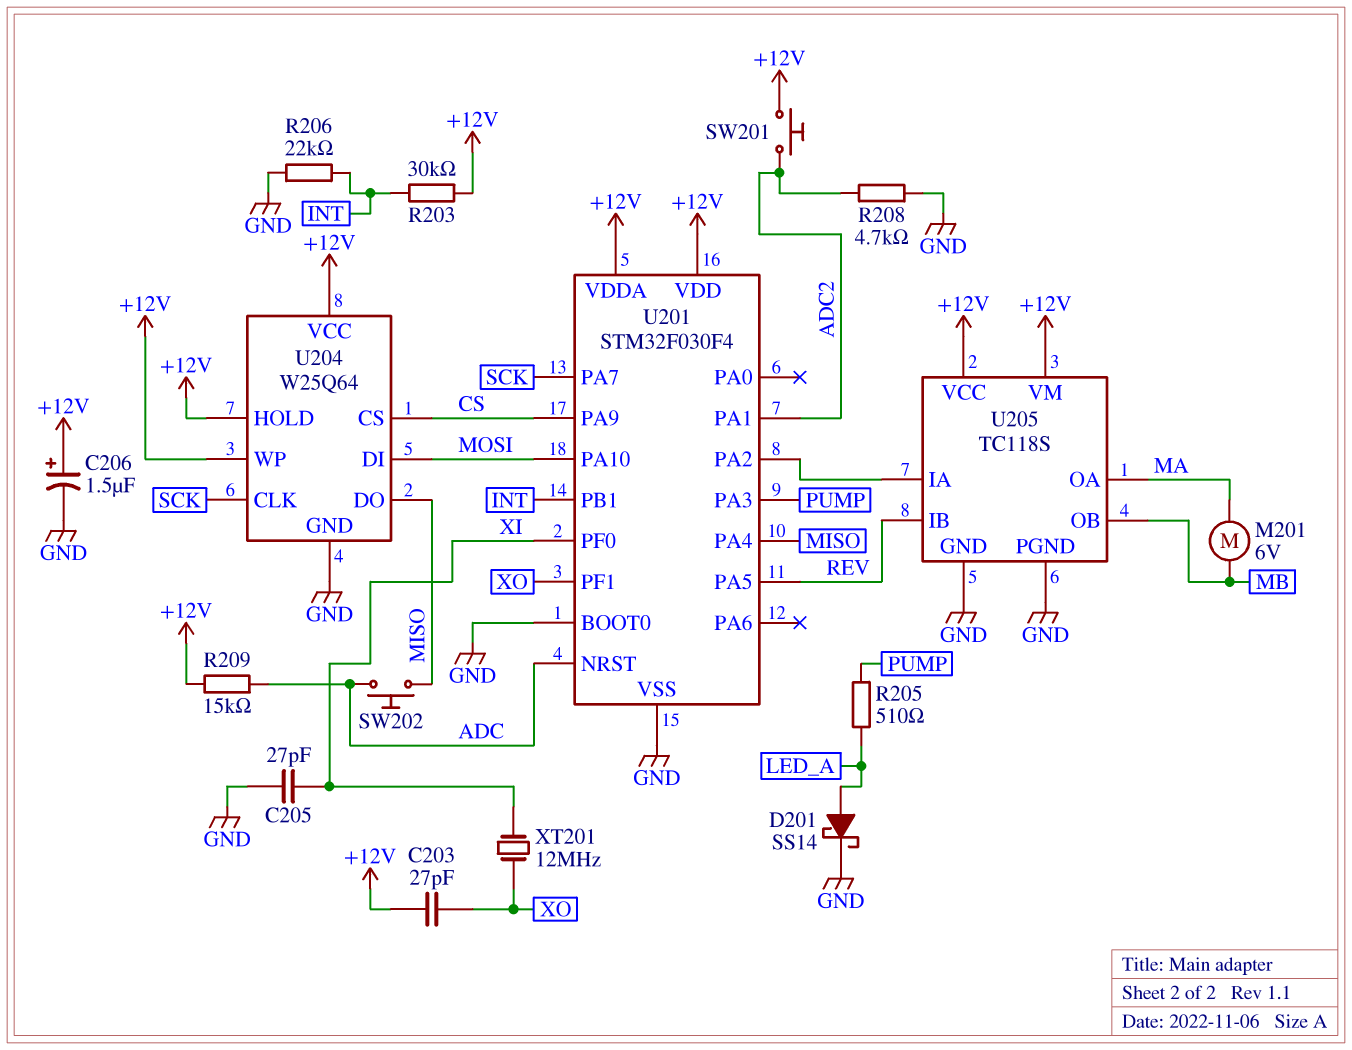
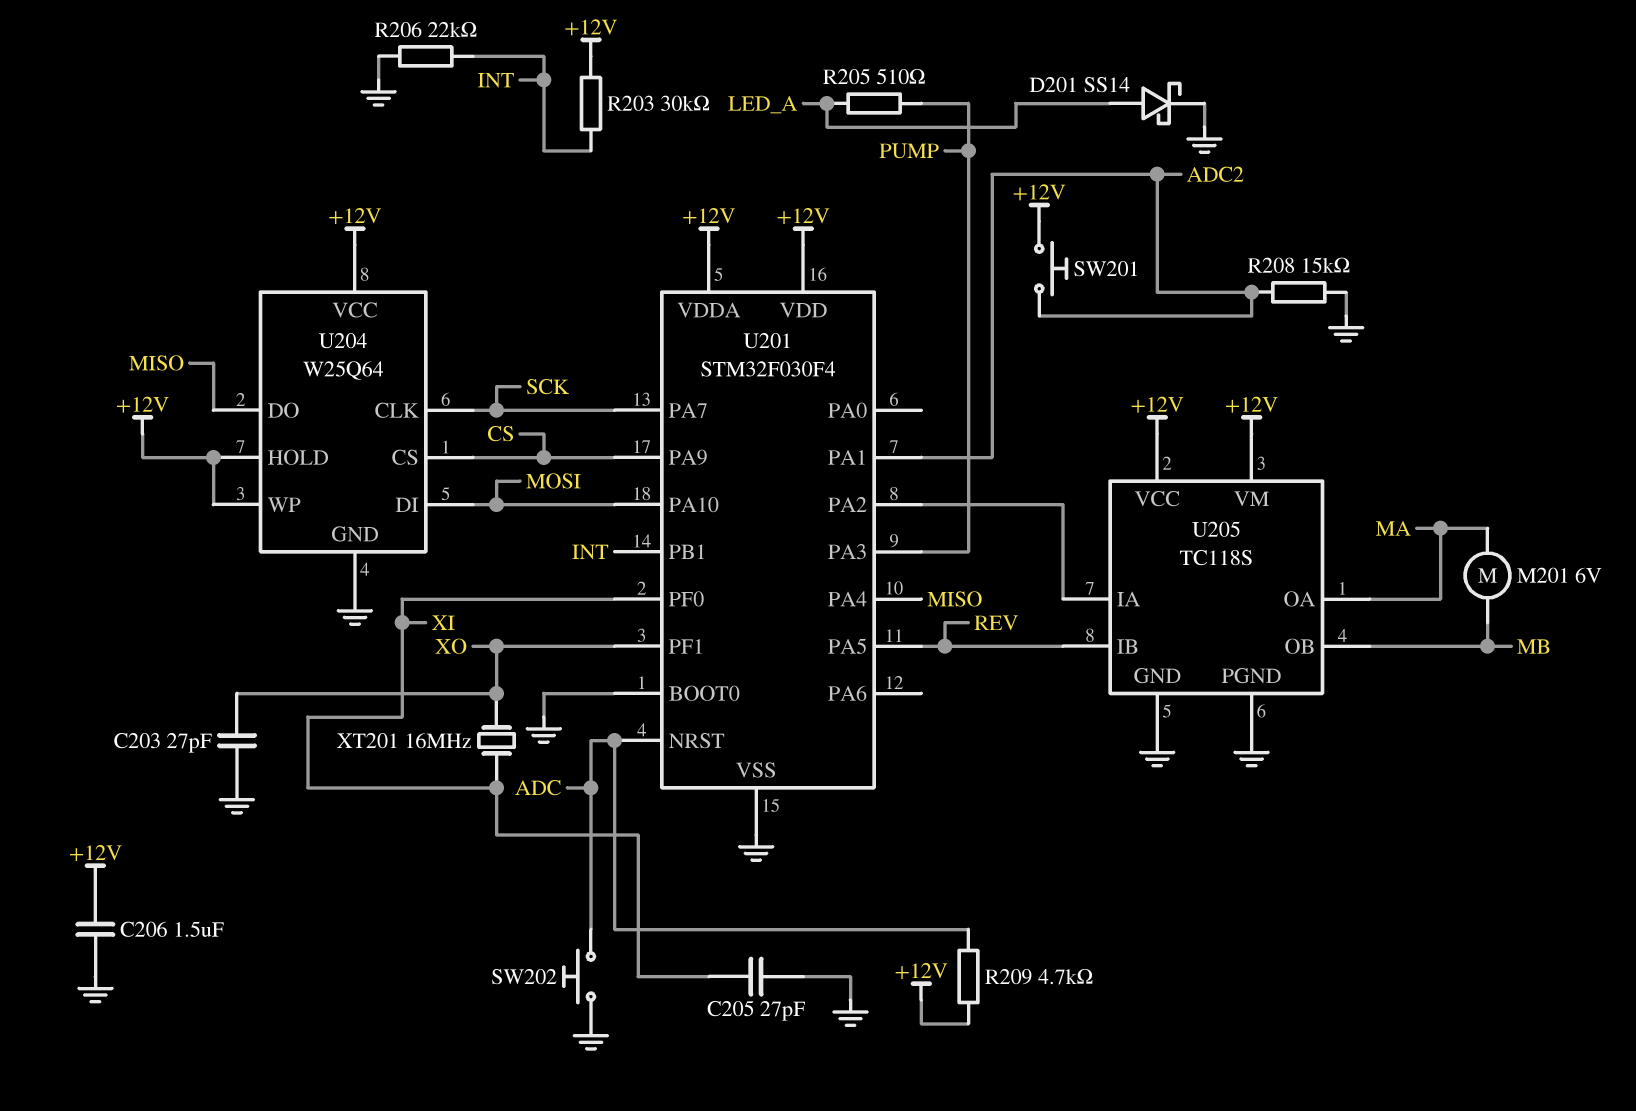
C203: 27pF (+12V, XO) -> 27pF (GND, XO)
C206: 1.5uF (plus +12V, minus GND) -> 1.5uF (+12V, GND)
R208: 4.7k (ADC2, GND) -> 15k (ADC2, GND)
R209: 15k (+12V, ADC) -> 4.7k (+12V, ADC)
SW202: button (ADC, MISO) -> button (ADC, GND)
XT201: 12MHz (XI, XO) -> 16MHz (XI, XO)

